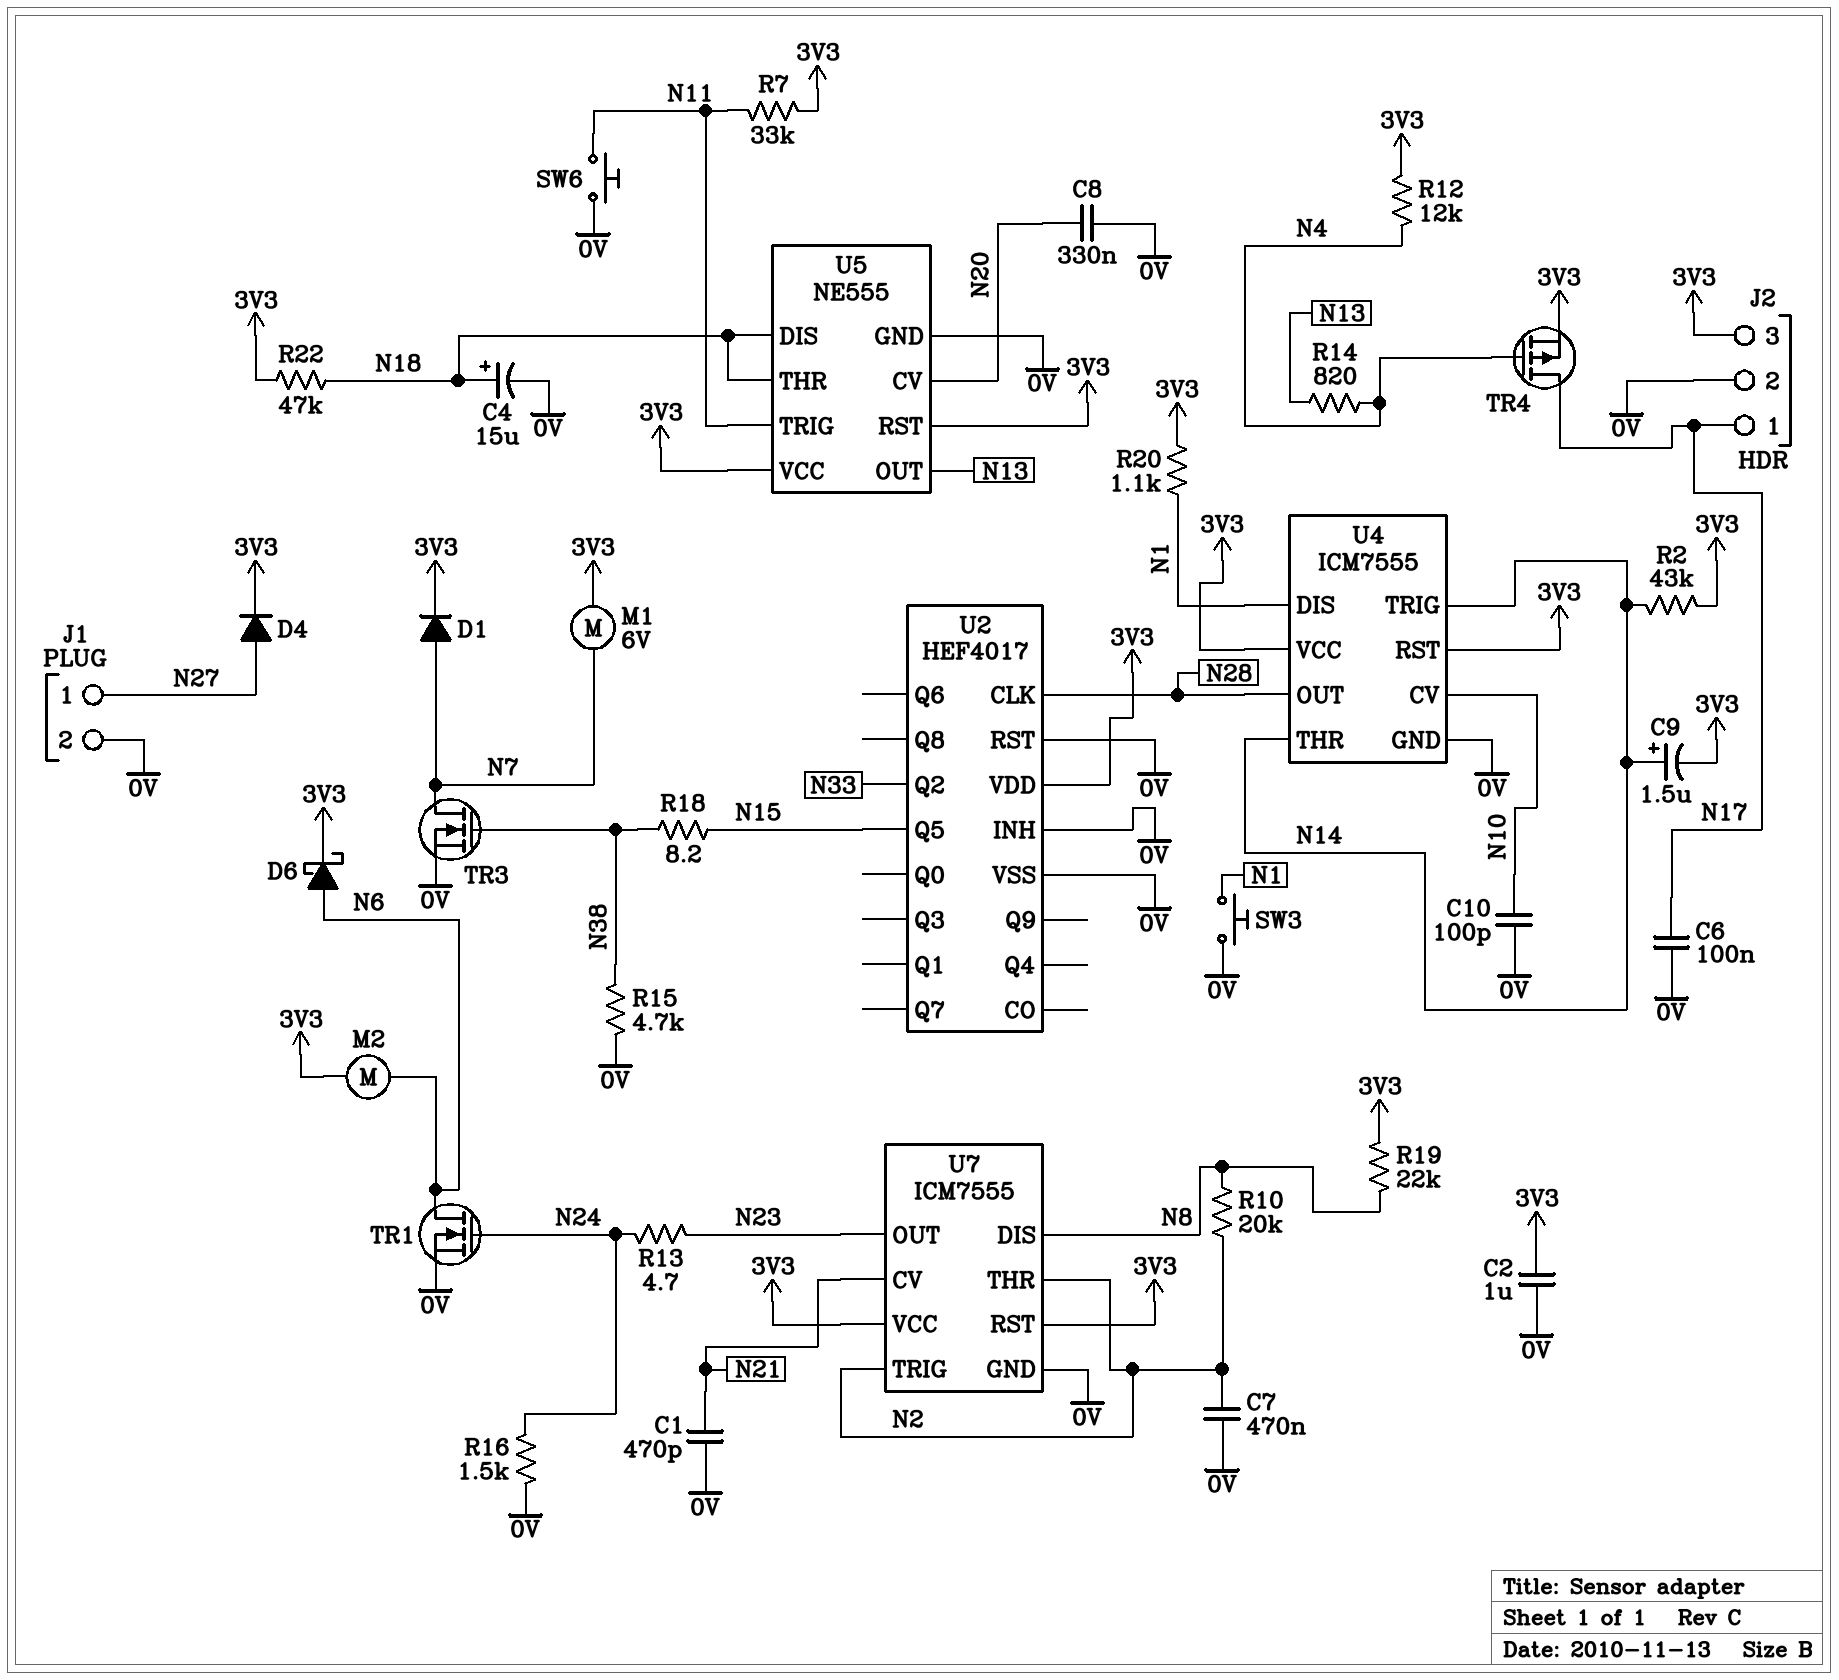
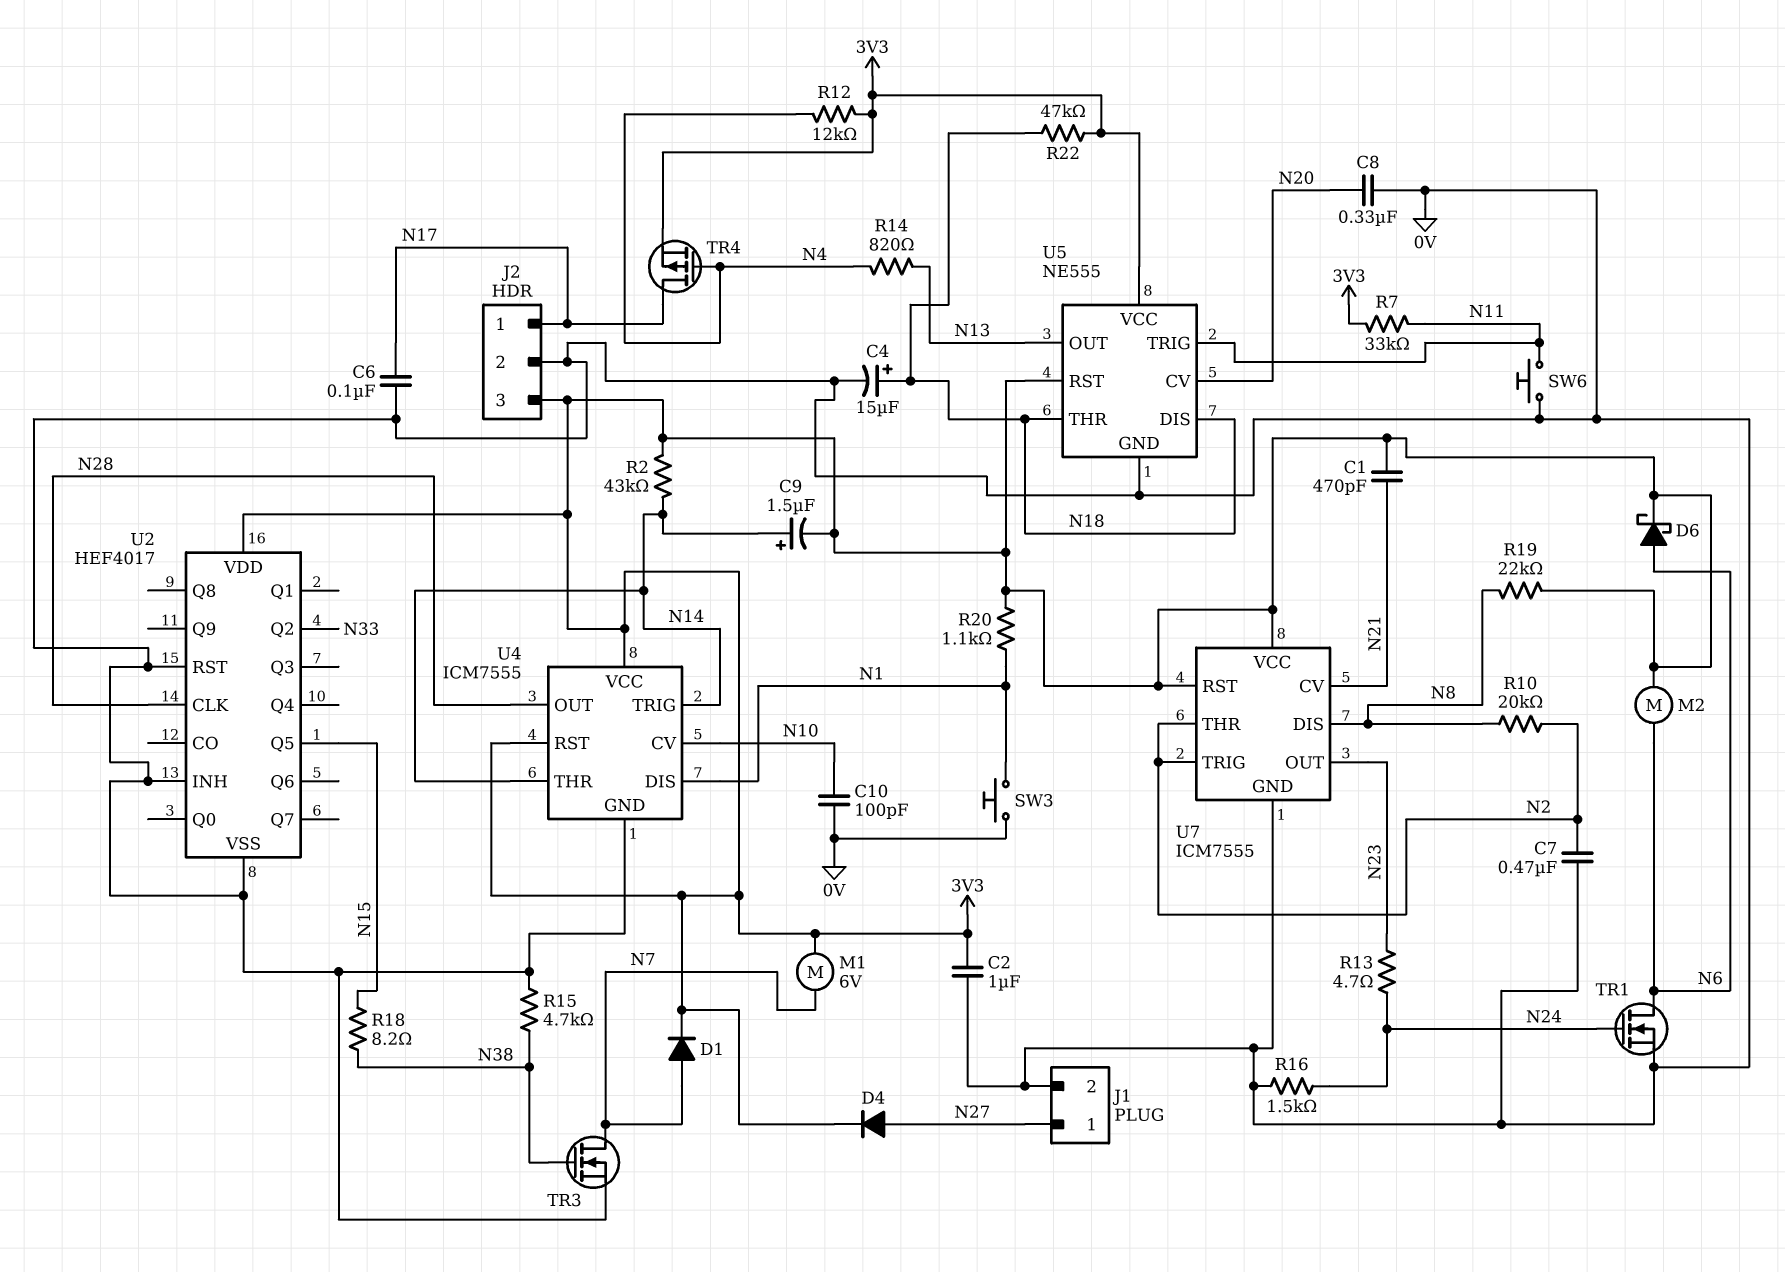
C1: 470pF (0V, N21) -> 470pF (3V3, N21)

